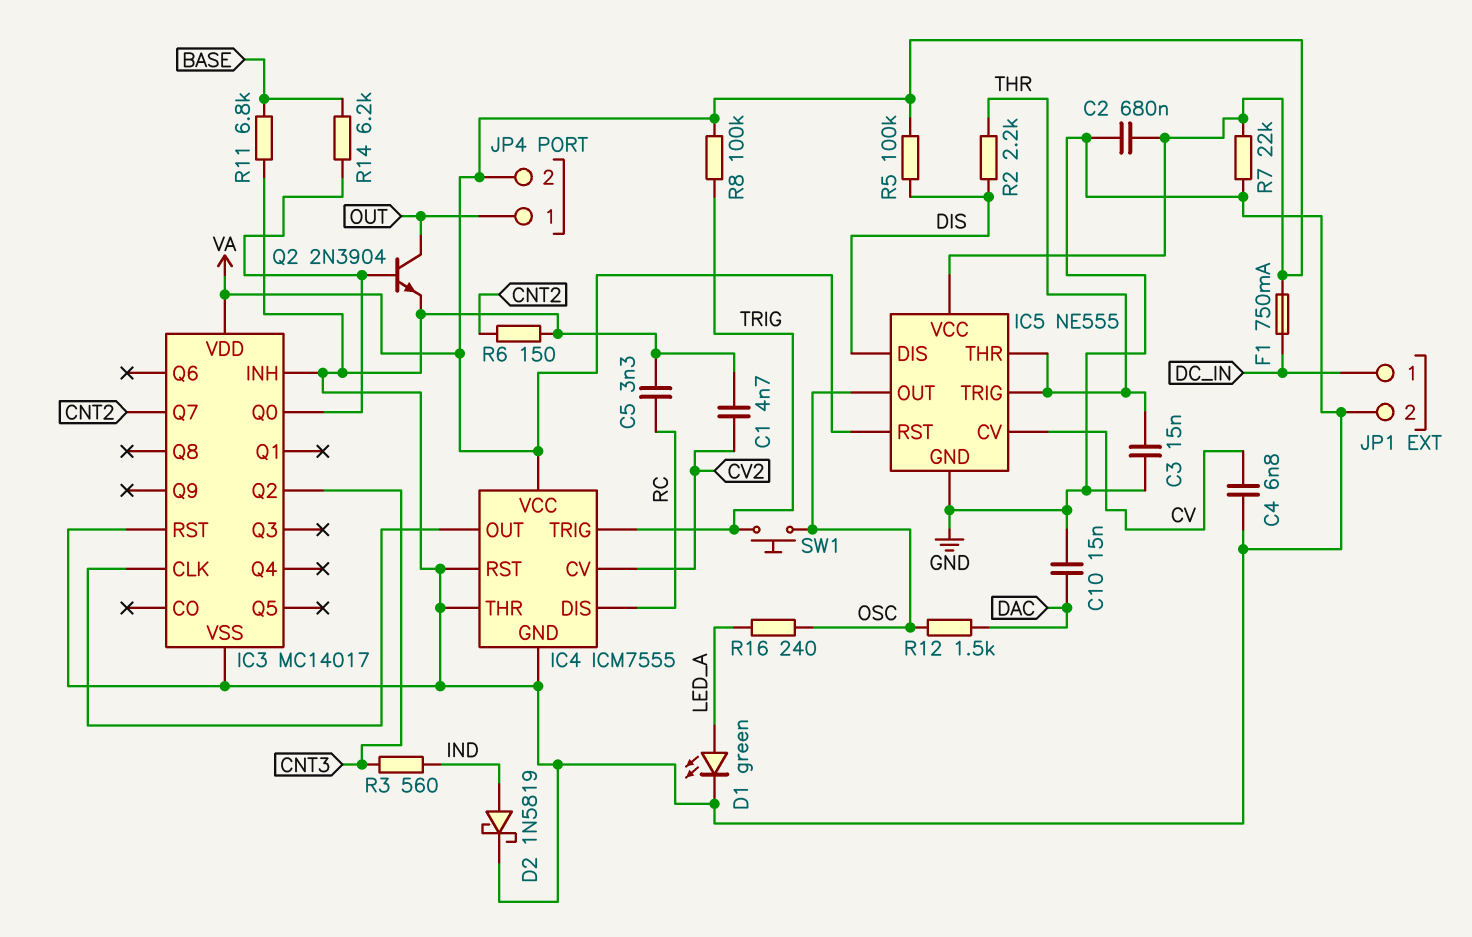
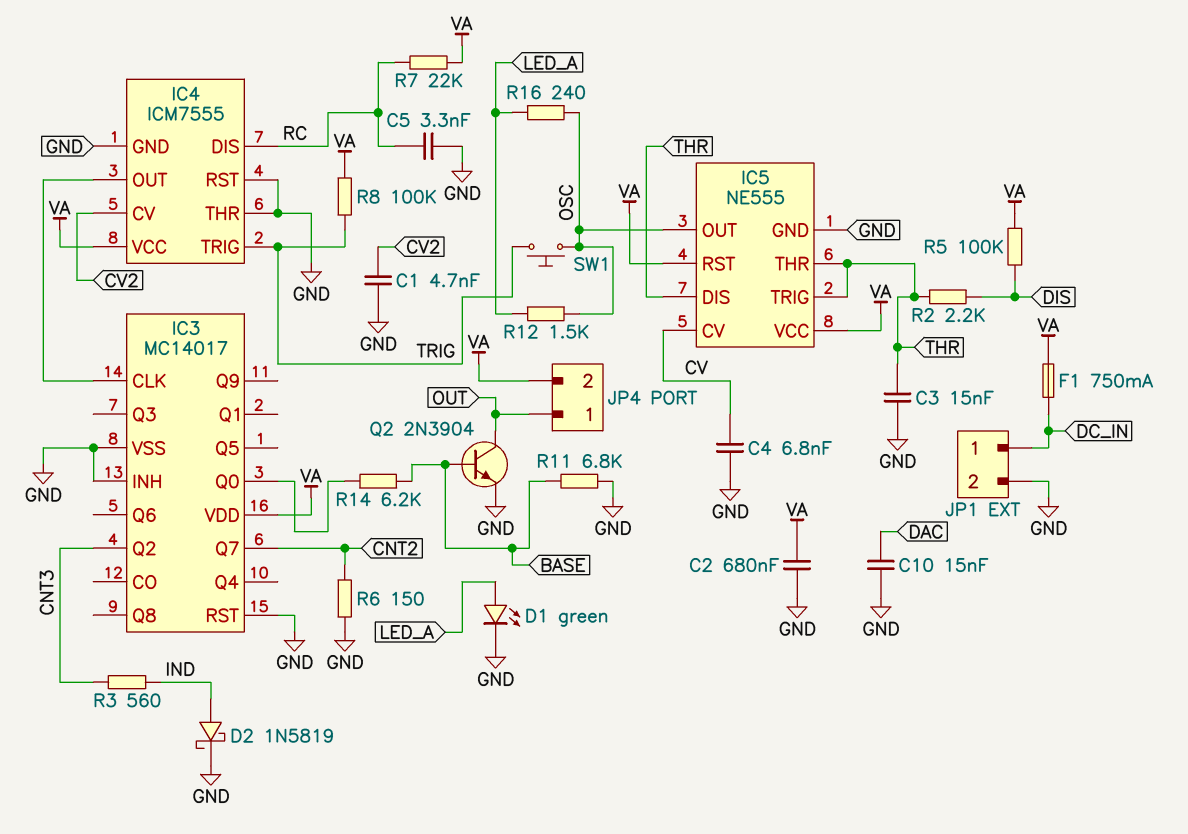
IC5 pin DIS: DIS -> THR
Q2: NPN 2N3904 (B IC3/Q0, C OUT, E GND) -> NPN 2N3904 (B BASE, C OUT, E GND)
R7: 22k (GND, VA) -> 22k (RC, VA)
R12: 1.5k (DAC, OSC) -> 1.5k (LED_A, OSC)

